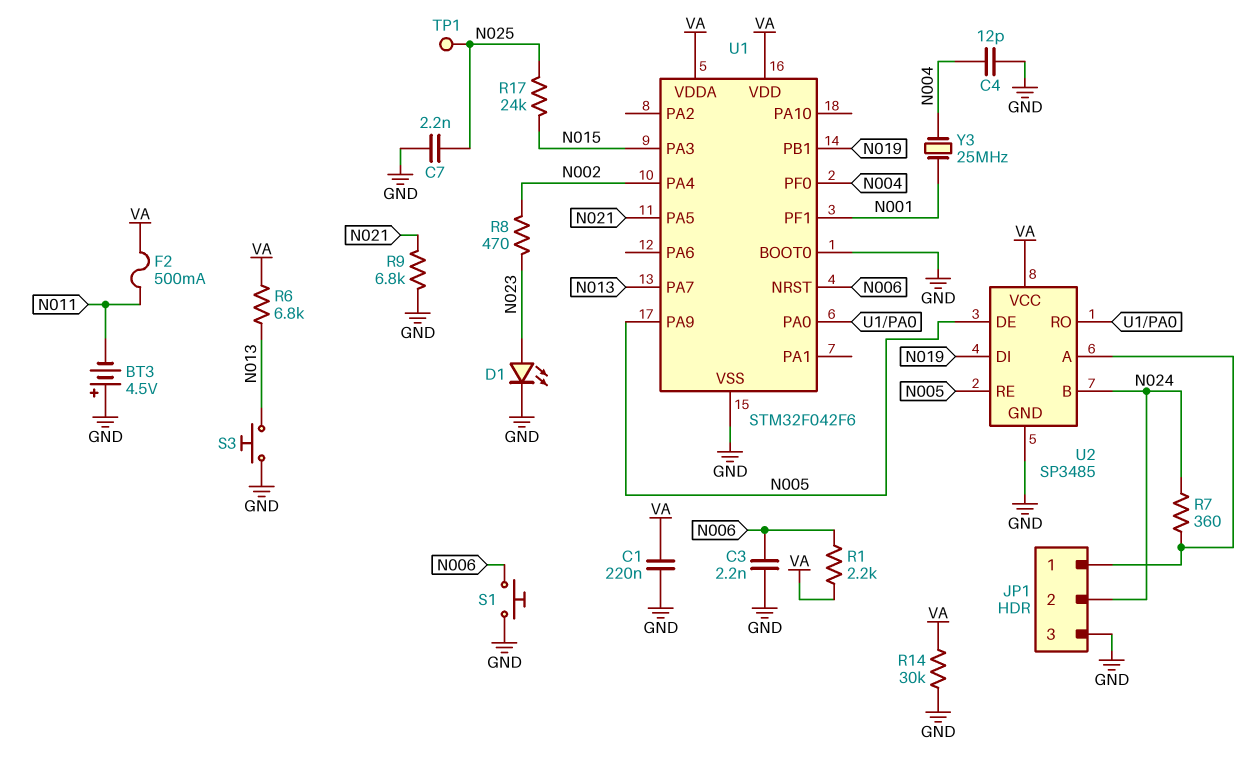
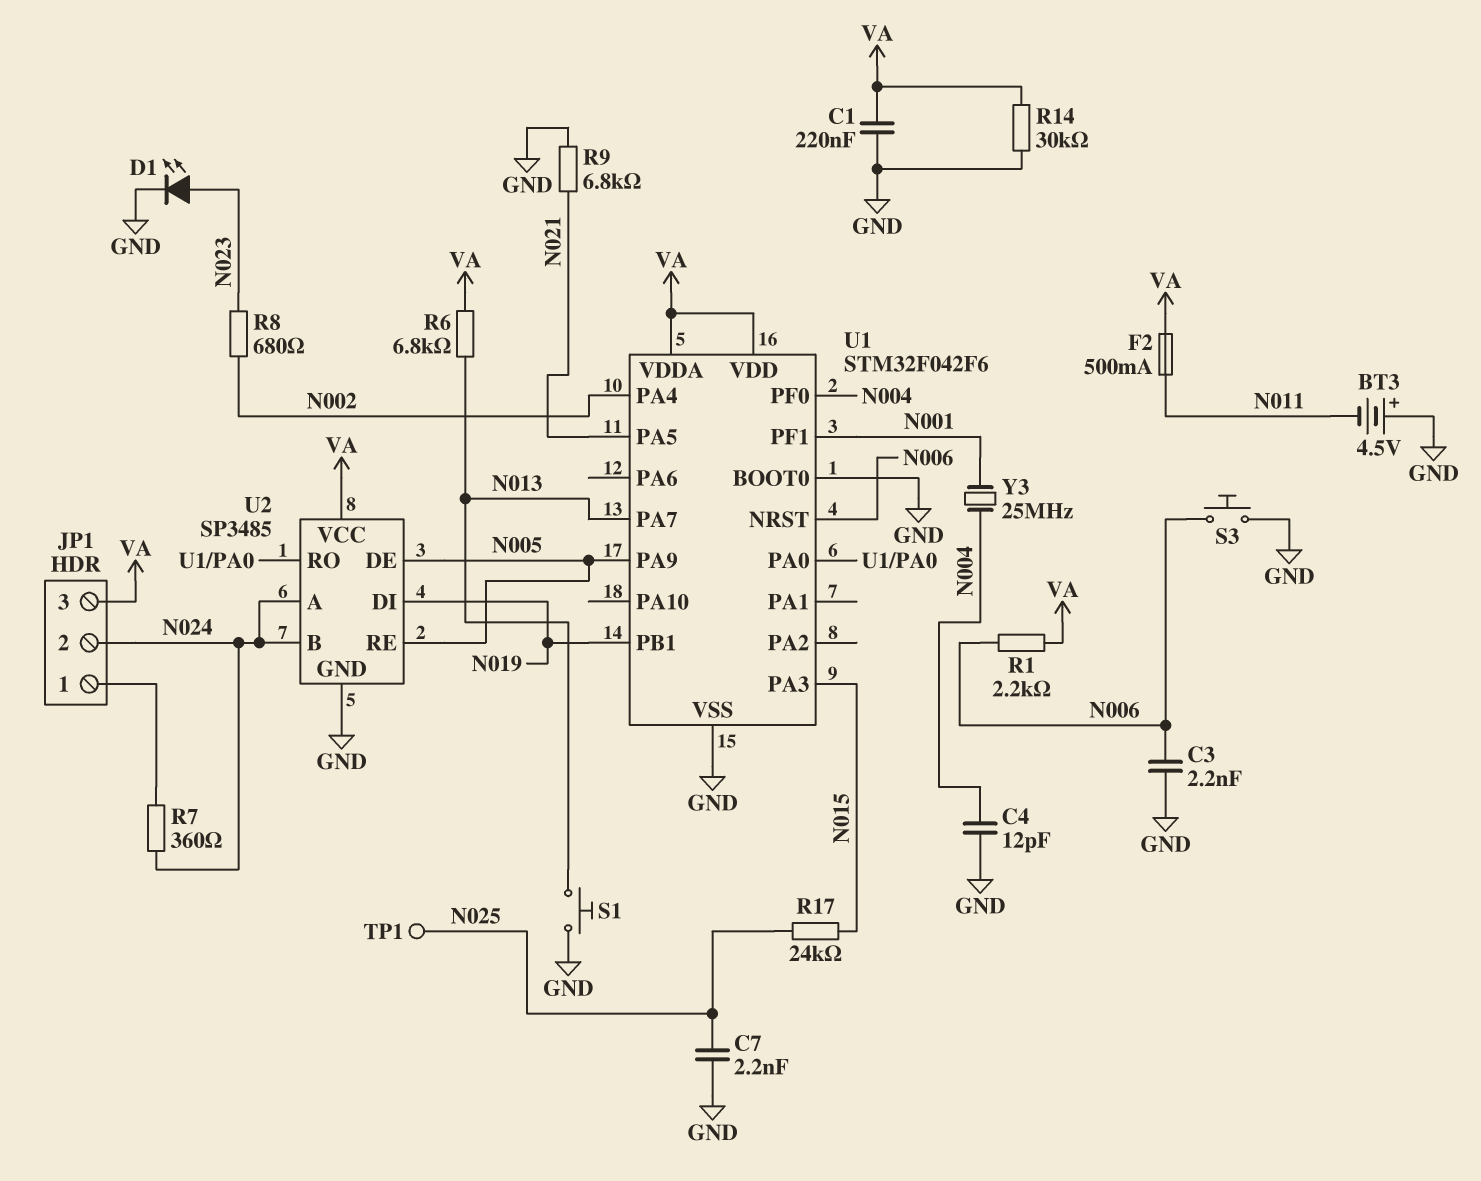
JP1 pin 3: GND -> VA
R8: 470 (N002, N023) -> 680 (N002, N023)
S1: button (GND, N006) -> button (GND, N013)
S3: button (GND, N013) -> button (GND, N006)
U2 pin A: JP1/1 -> N024

